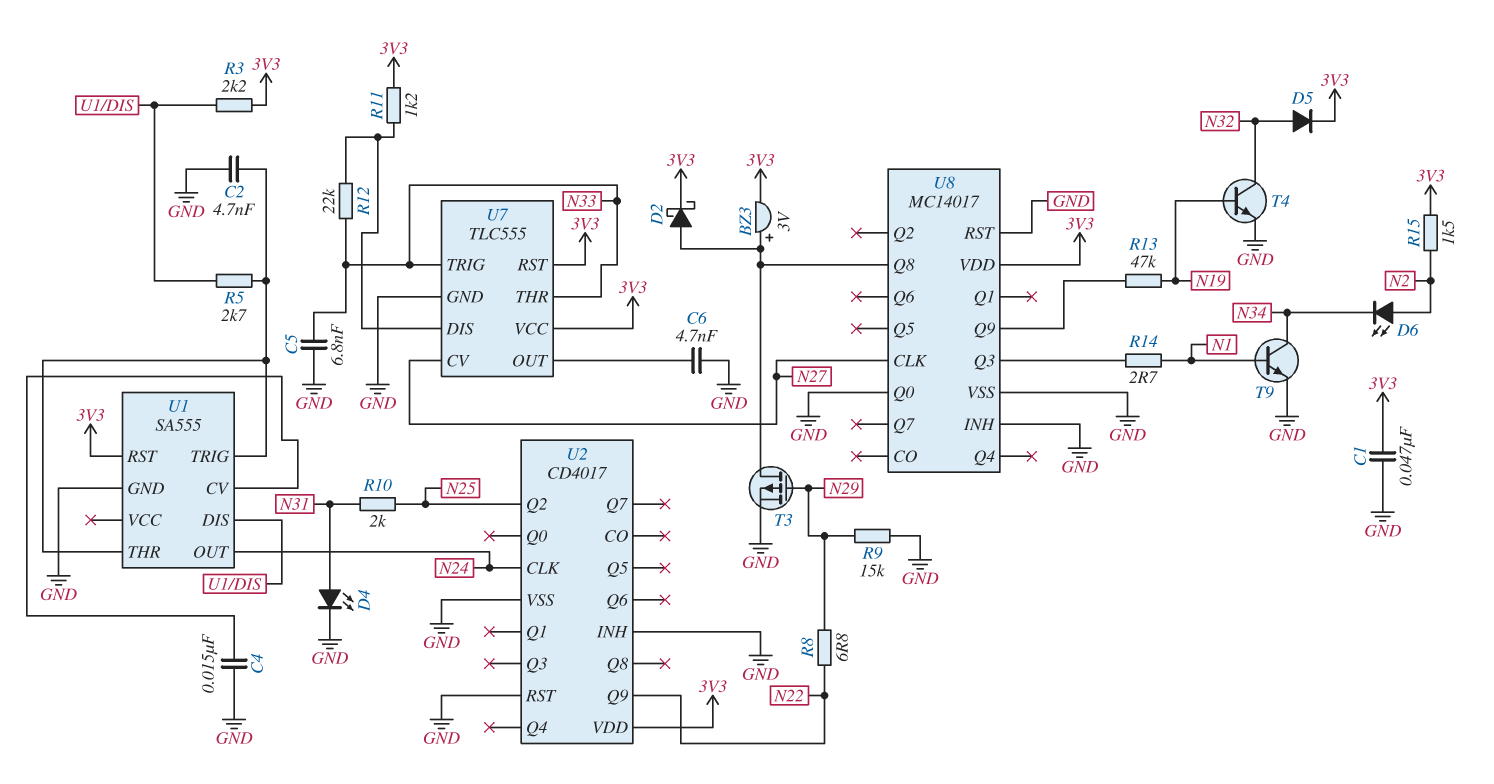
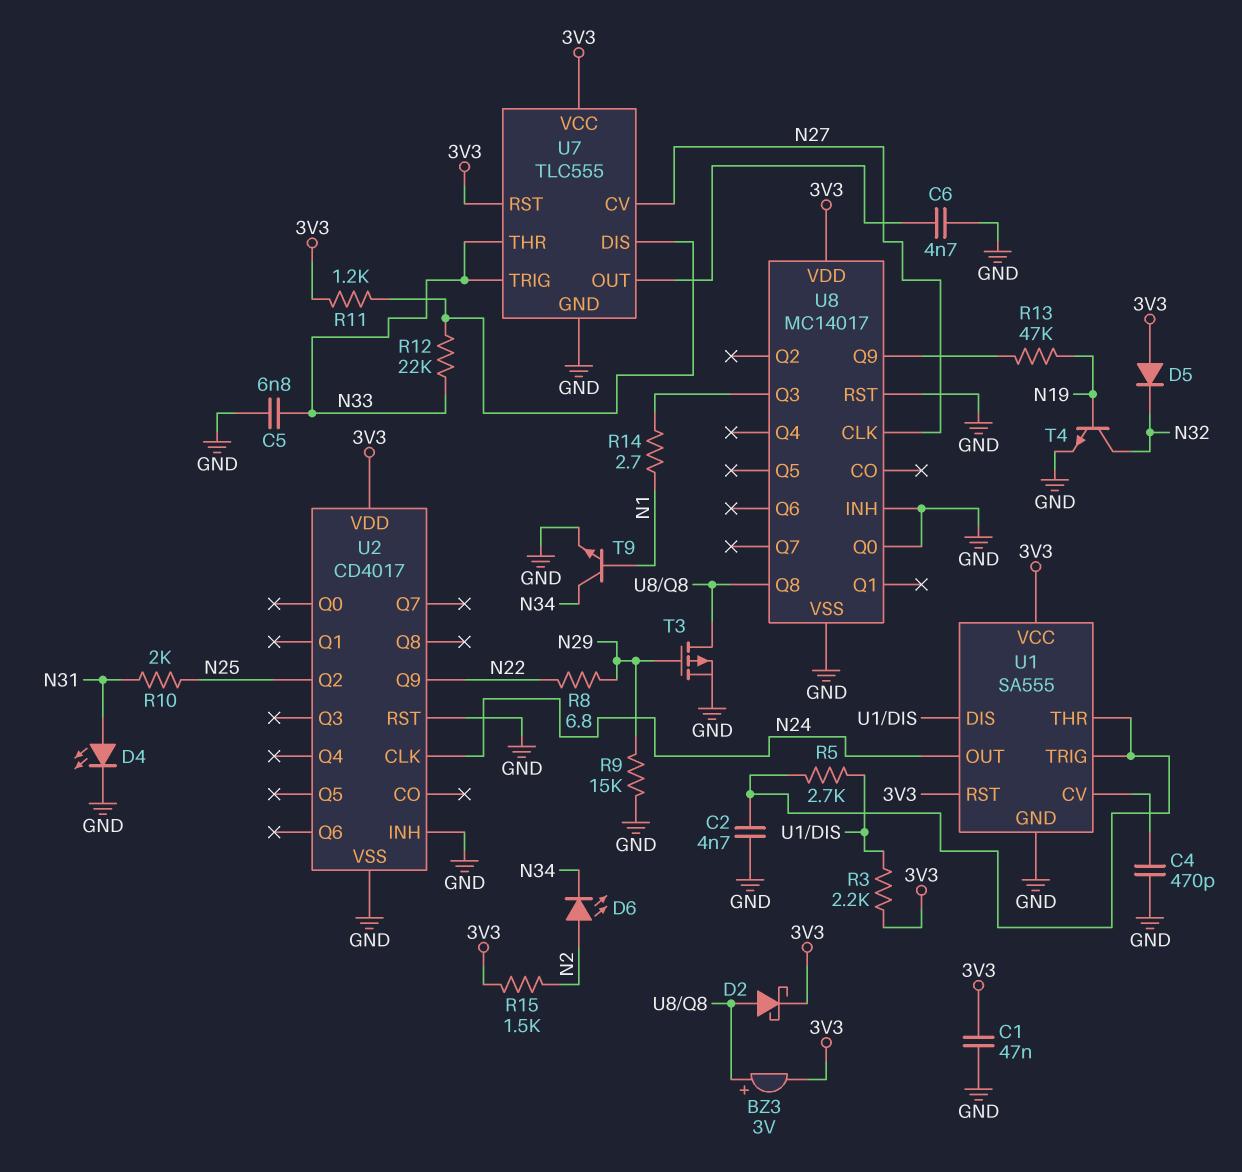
C4: 15nF (GND, U1/CV) -> 470pF (GND, U1/CV)
D5: diode (A N32, K 3V3) -> diode (A 3V3, K N32)
U1 pin VCC: none -> 3V3

